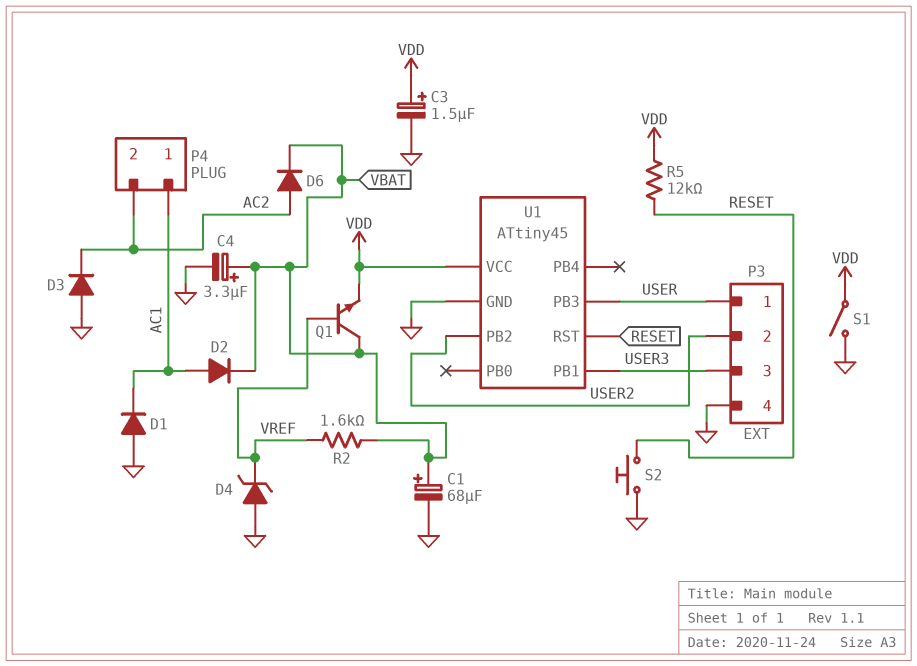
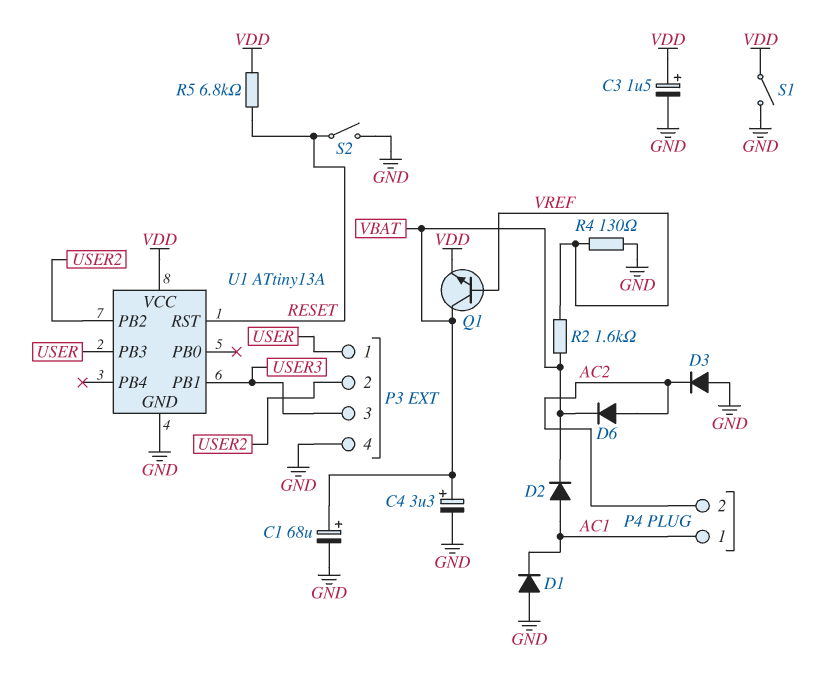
D4: zener (A GND, K VREF) -> none
R4: none -> 130 (GND, VREF)
R5: 12k (RESET, VDD) -> 6.8k (RESET, VDD)
S2: button (GND, RESET) -> switch (GND, RESET)
U1: ATtiny45 -> ATtiny13A

